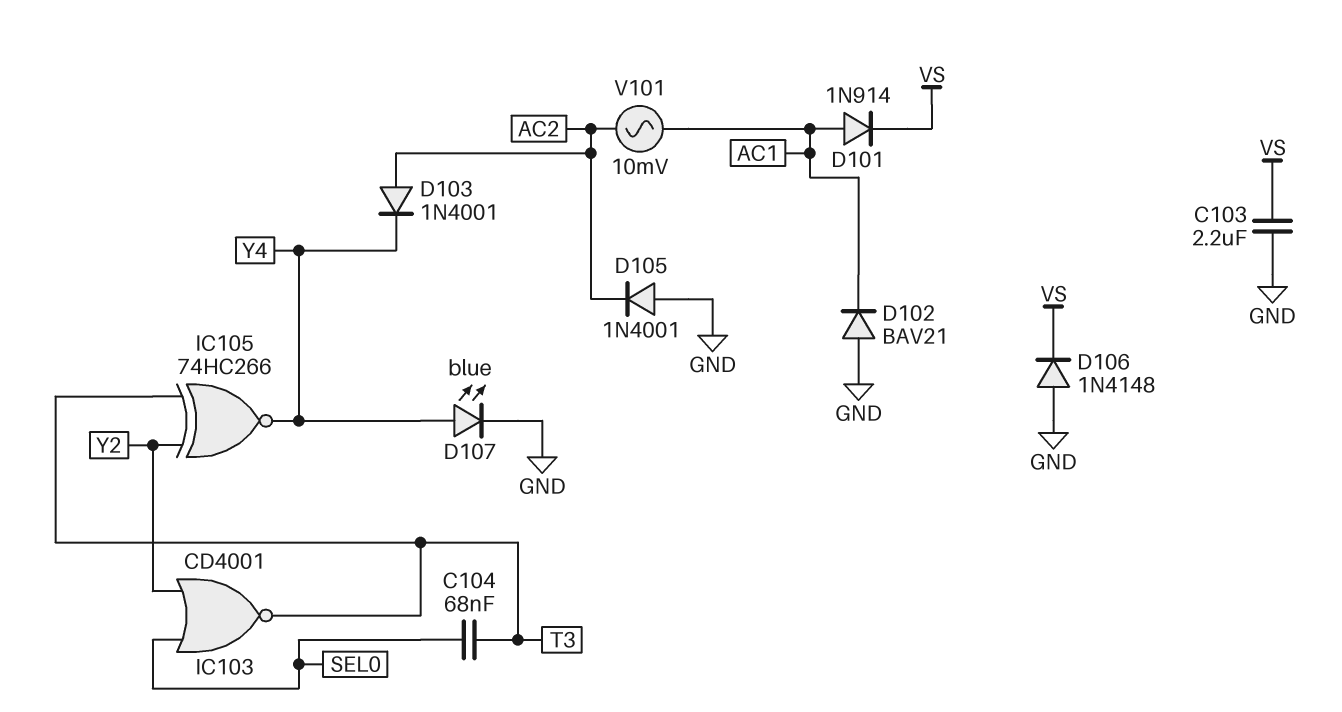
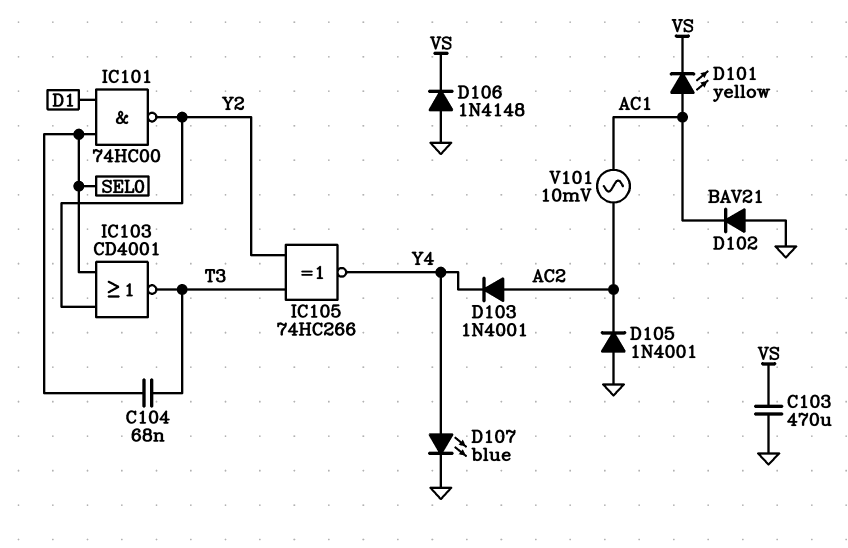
C103: 2.2uF (GND, VS) -> 470uF (GND, VS)
D101: diode 1N914 (A AC1, K VS) -> LED yellow (A AC1, K VS)
IC101: none -> NAND 74HC00 (in D1, in SEL0, out Y2)

